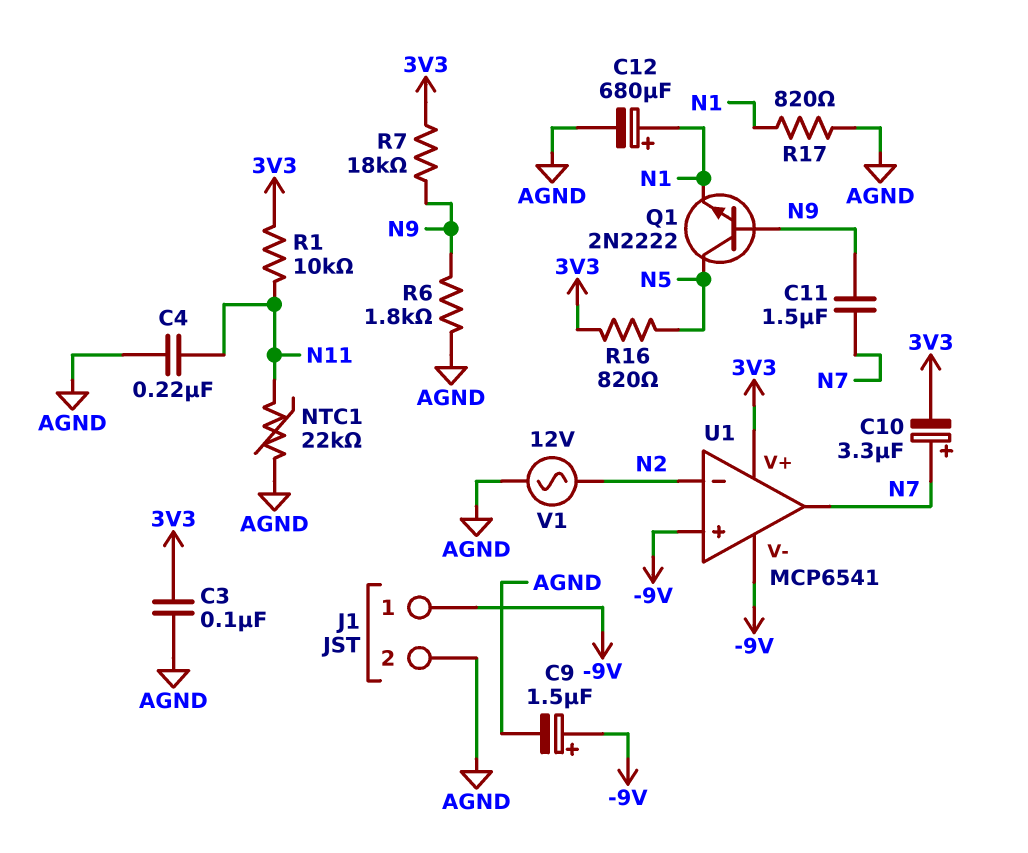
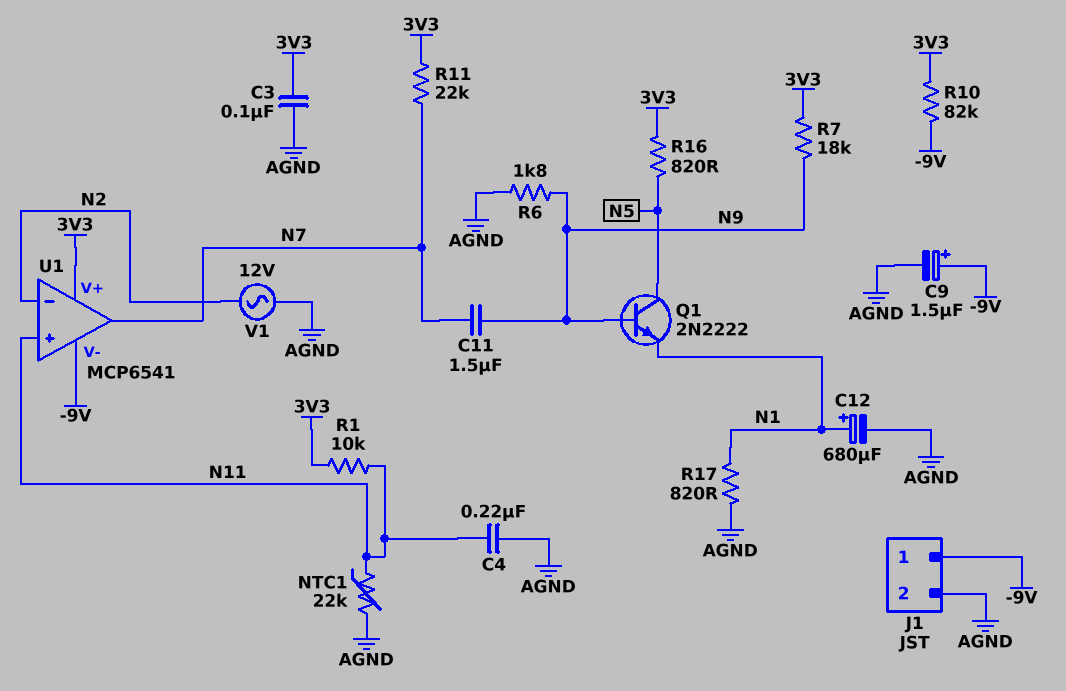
C10: 3.3uF (plus N7, minus 3V3) -> none
R10: none -> 82k (-9V, 3V3)
R11: none -> 22k (3V3, N7)
U1 pin in+: -9V -> N11

